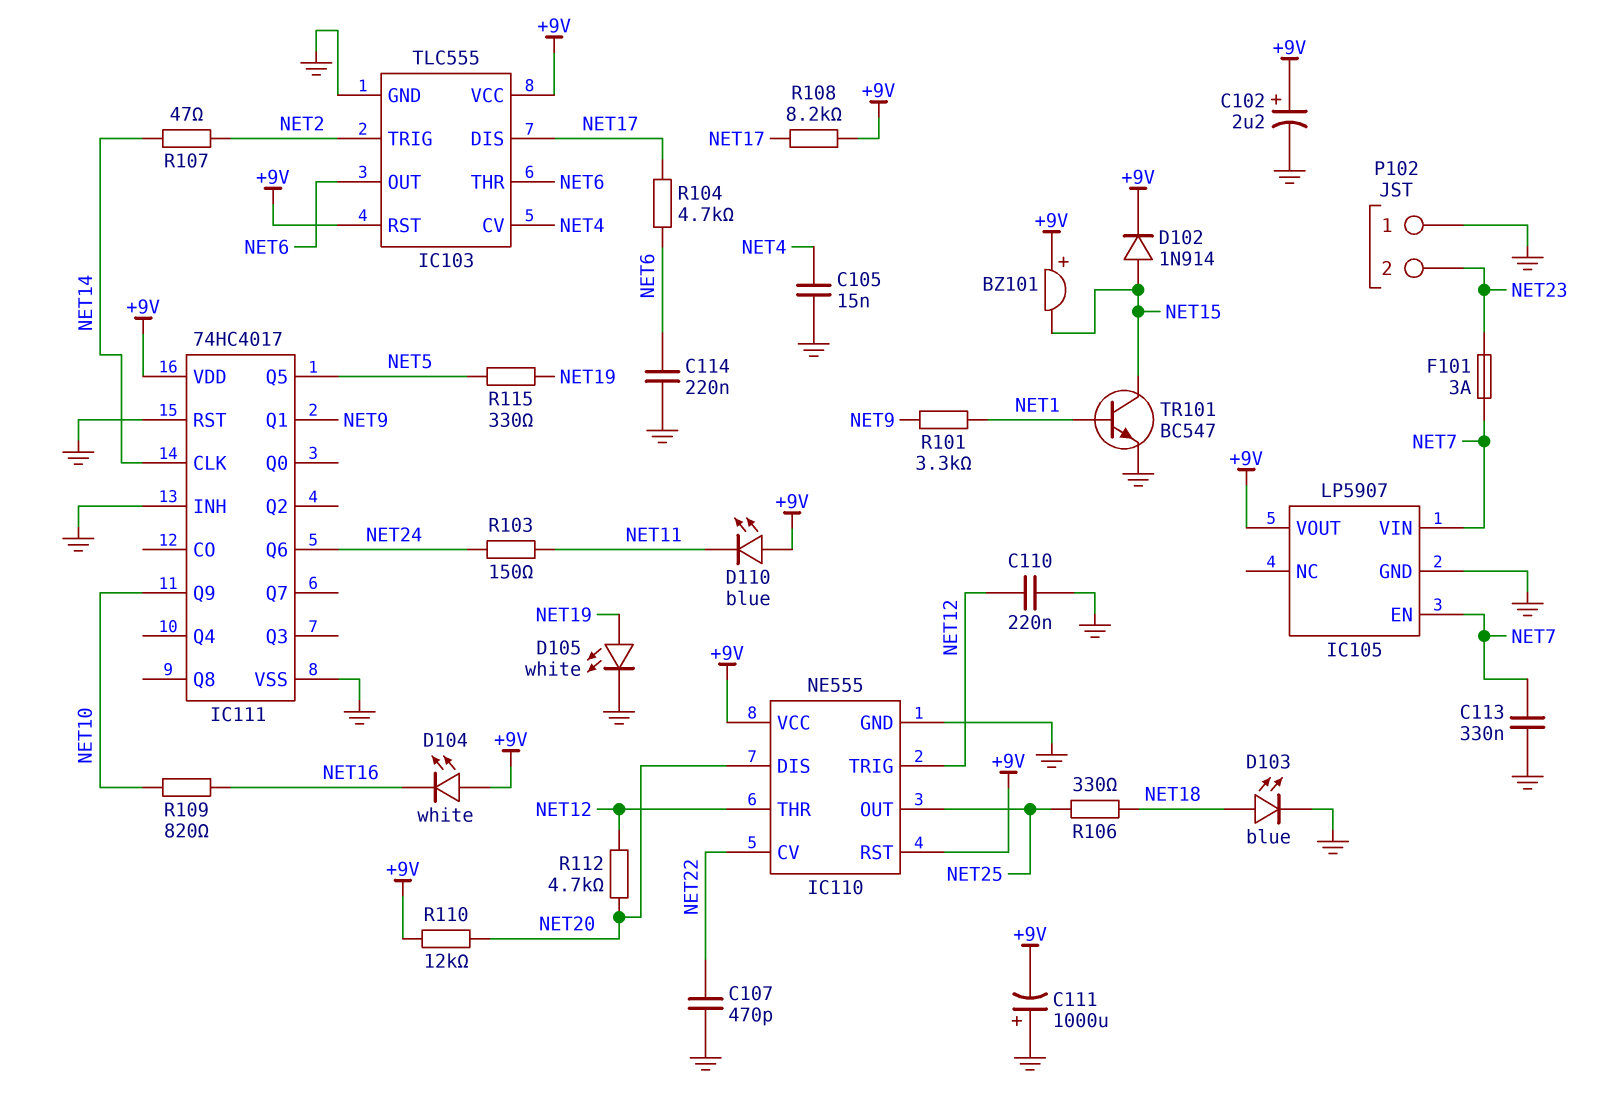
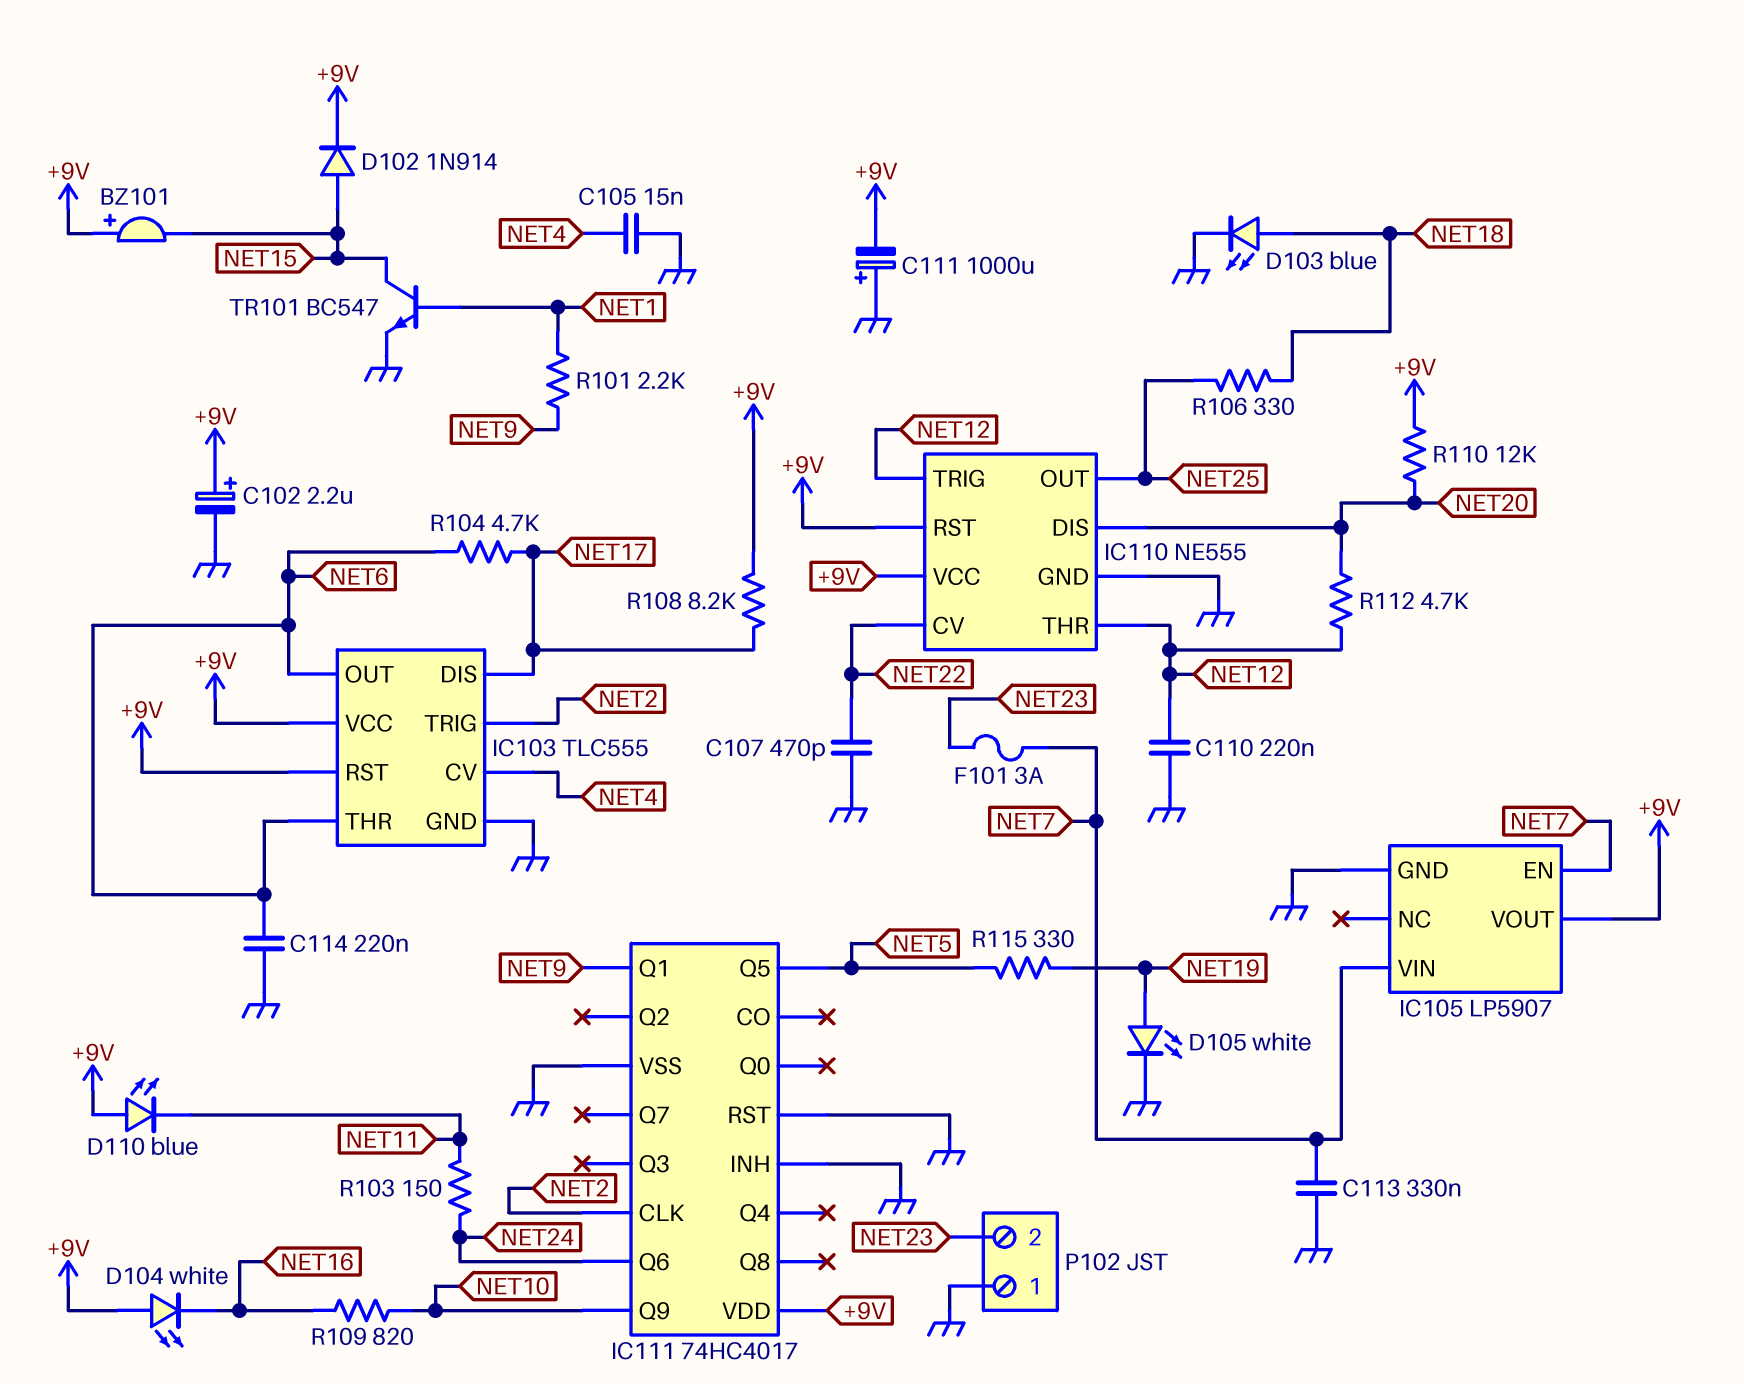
IC111 pin CLK: NET14 -> NET2
R101: 3.3k (NET1, NET9) -> 2.2k (NET1, NET9)
R107: 47 (NET2, NET14) -> none

